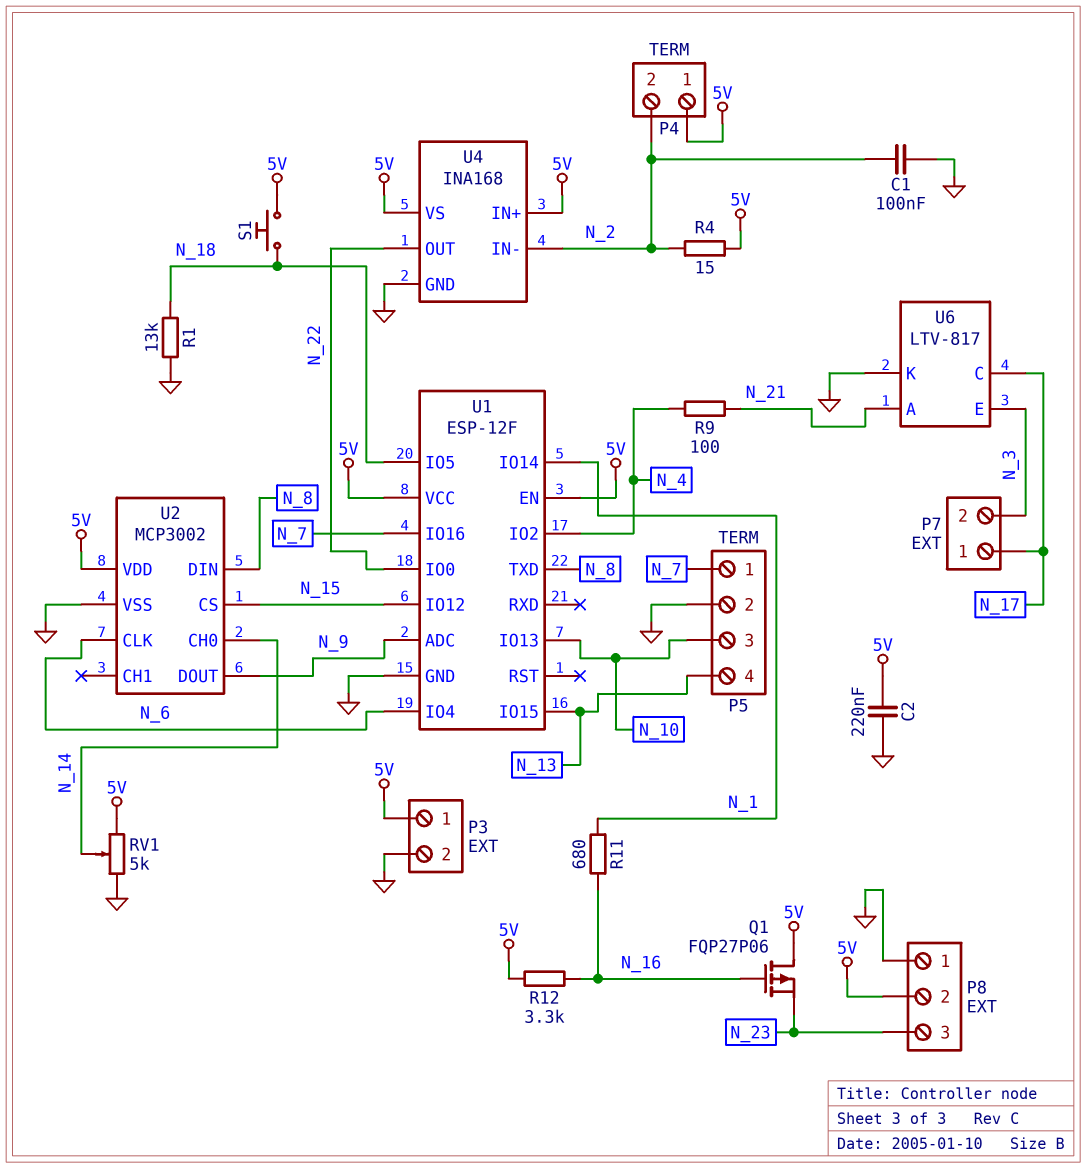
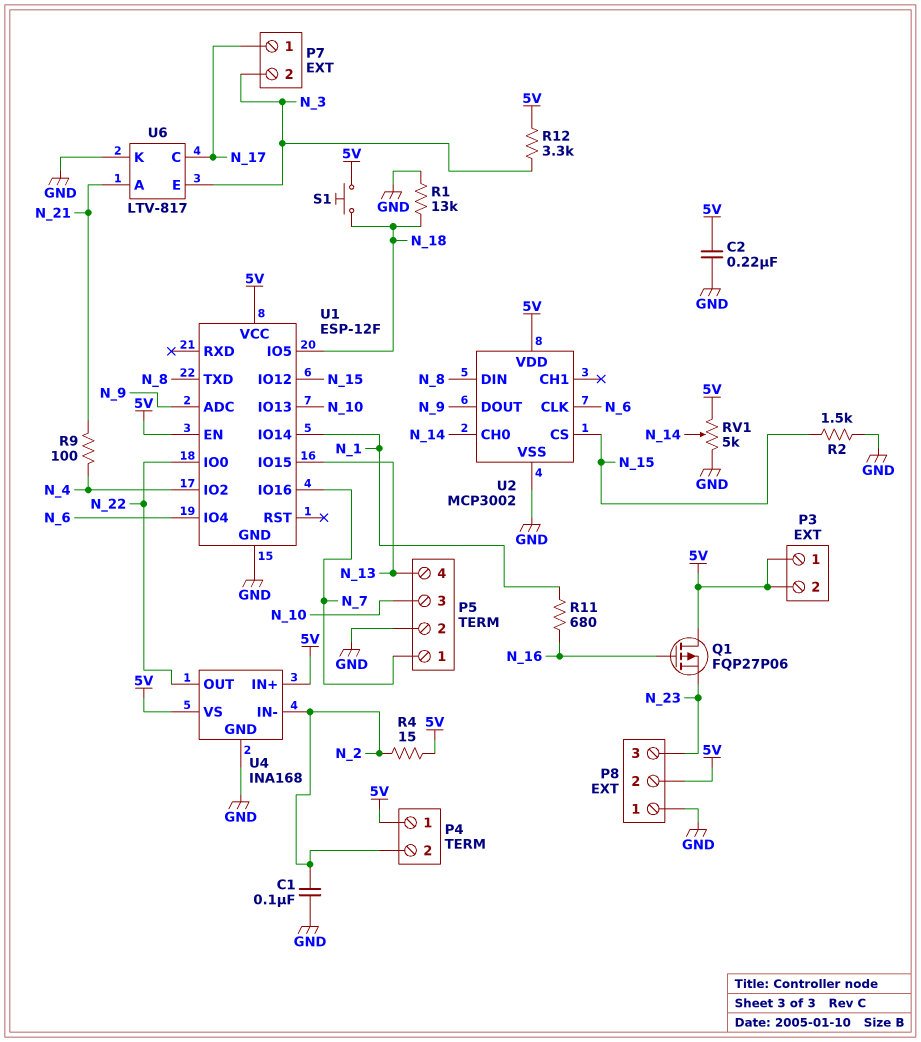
P3 pin 2: GND -> 5V
R2: none -> 1.5k (GND, N_15)
R12: 3.3k (5V, N_16) -> 3.3k (5V, N_3)

